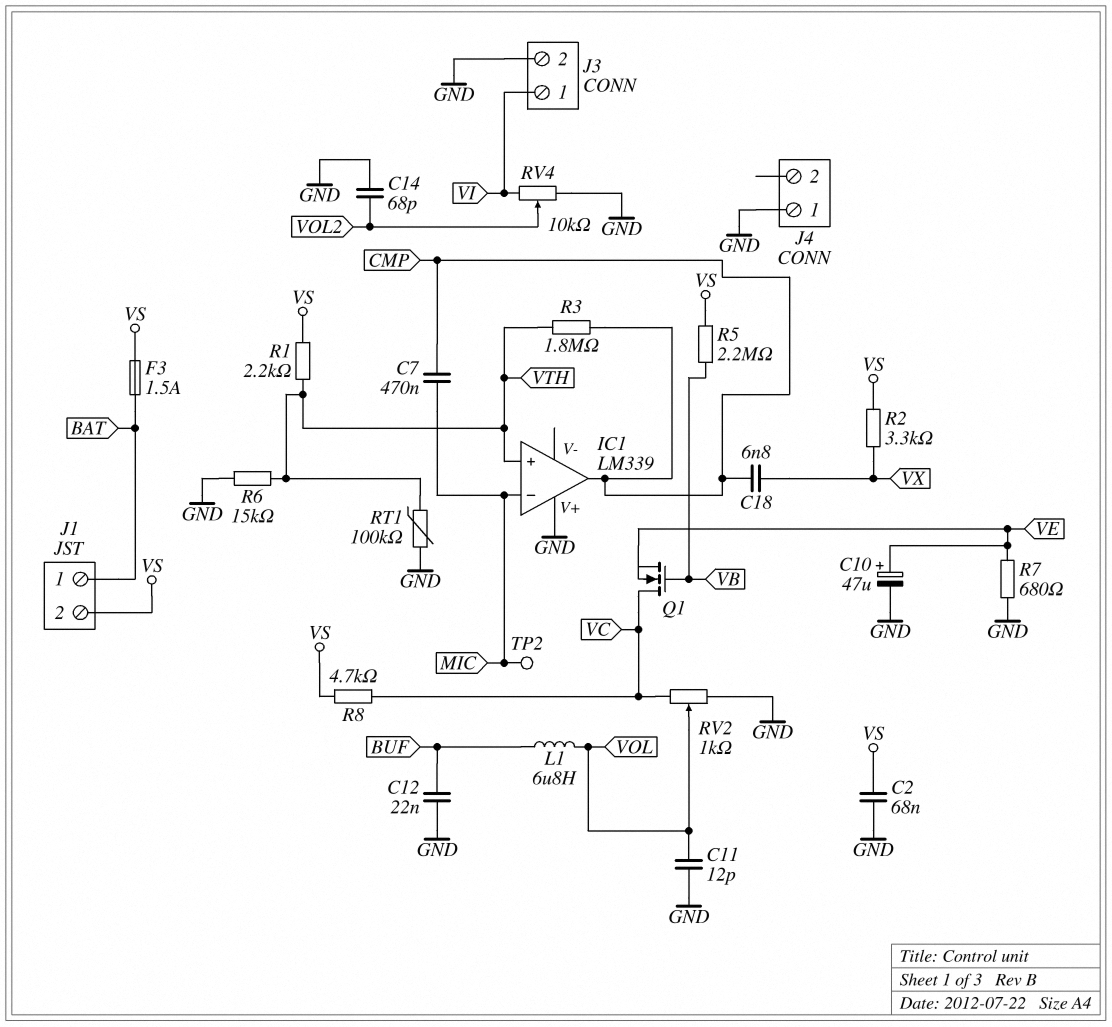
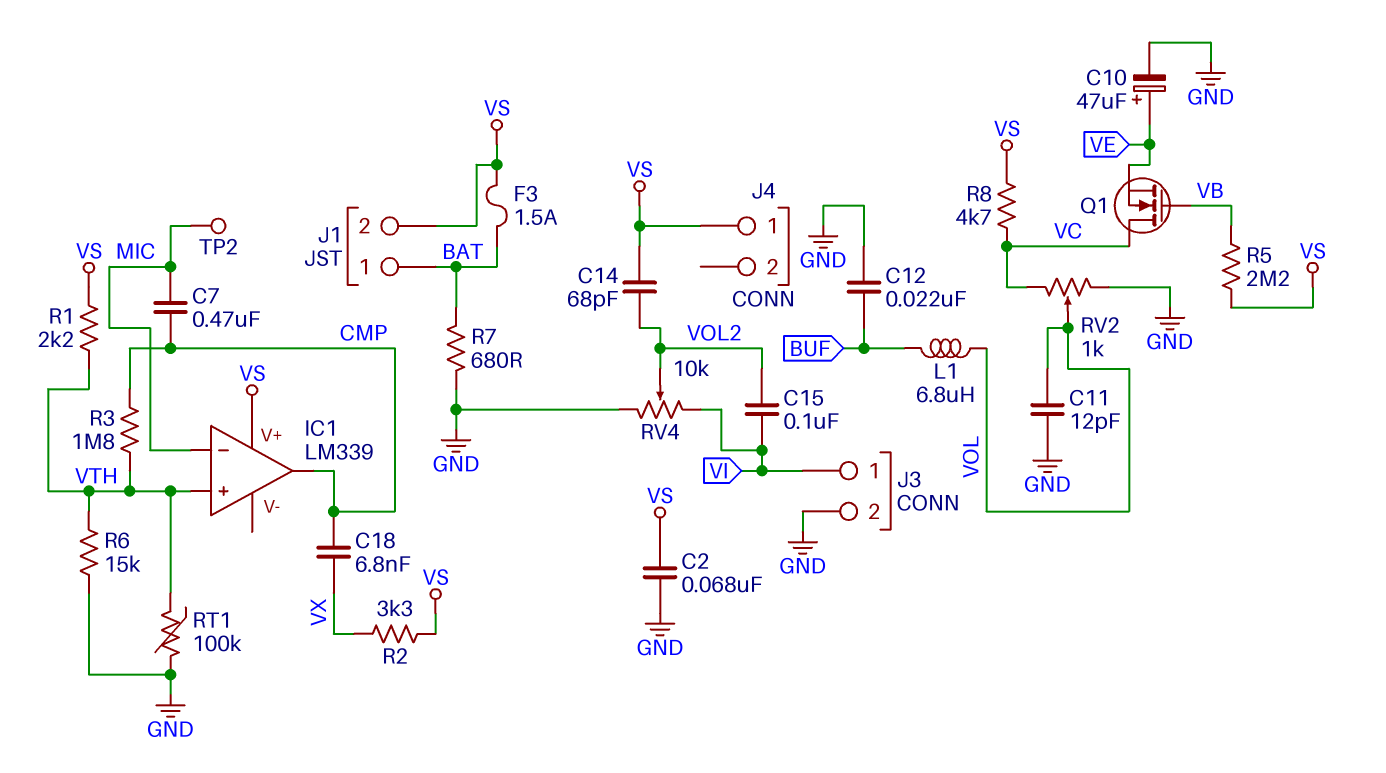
C14: 68pF (GND, VOL2) -> 68pF (VOL2, VS)
C15: none -> 100nF (VI, VOL2)
IC1 pin V+: GND -> VS
J4 pin 1: GND -> VS
R7: 680 (GND, VE) -> 680 (BAT, GND)

